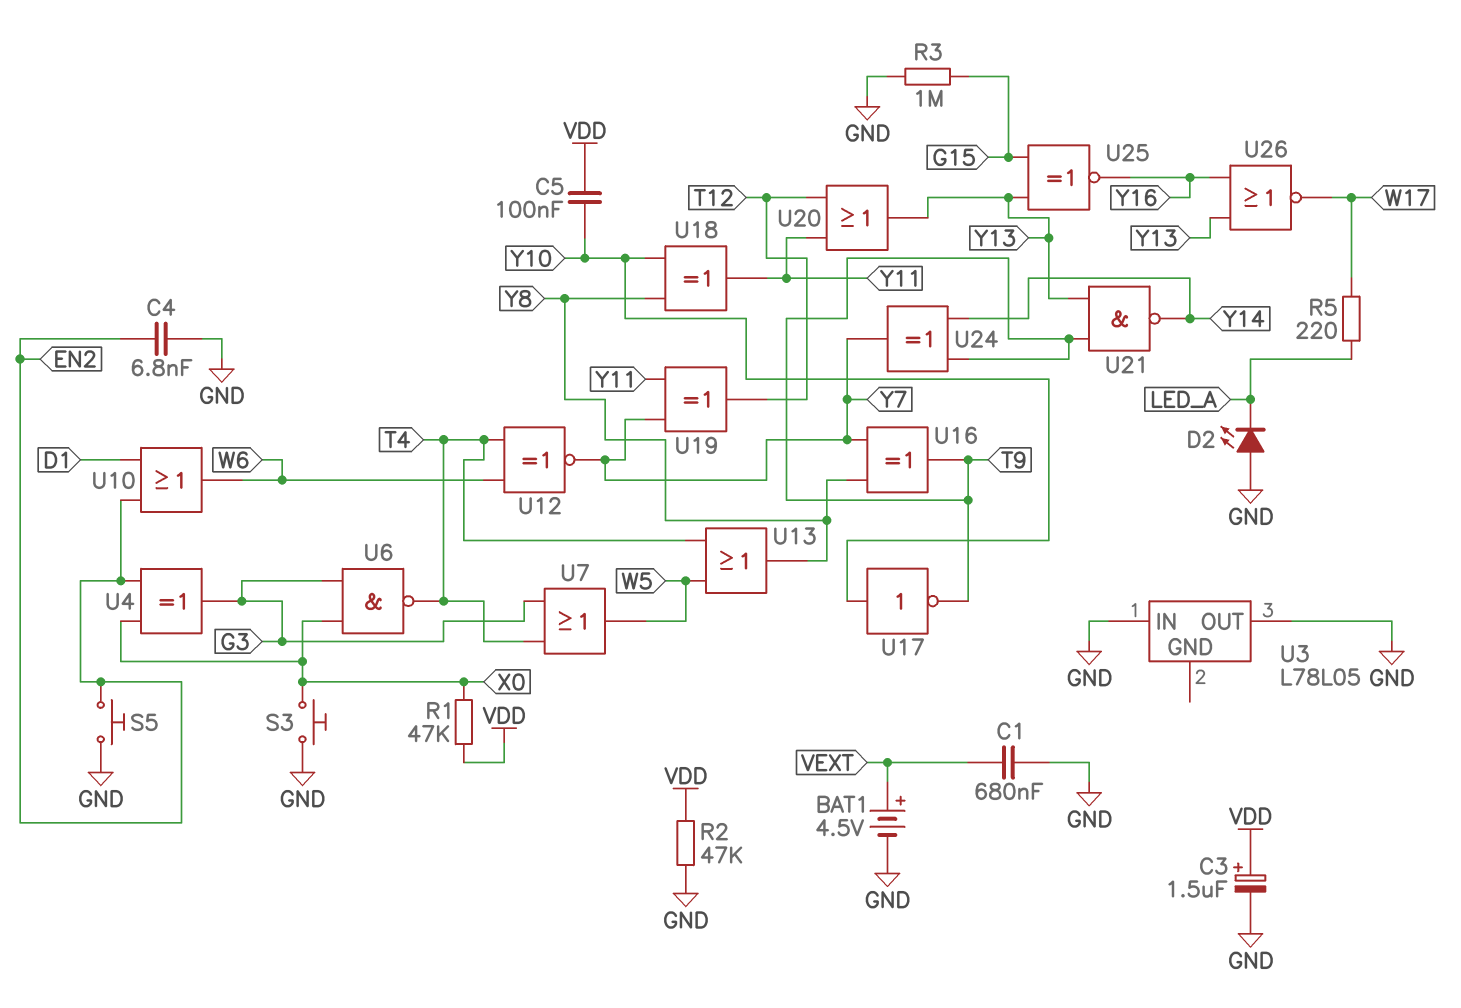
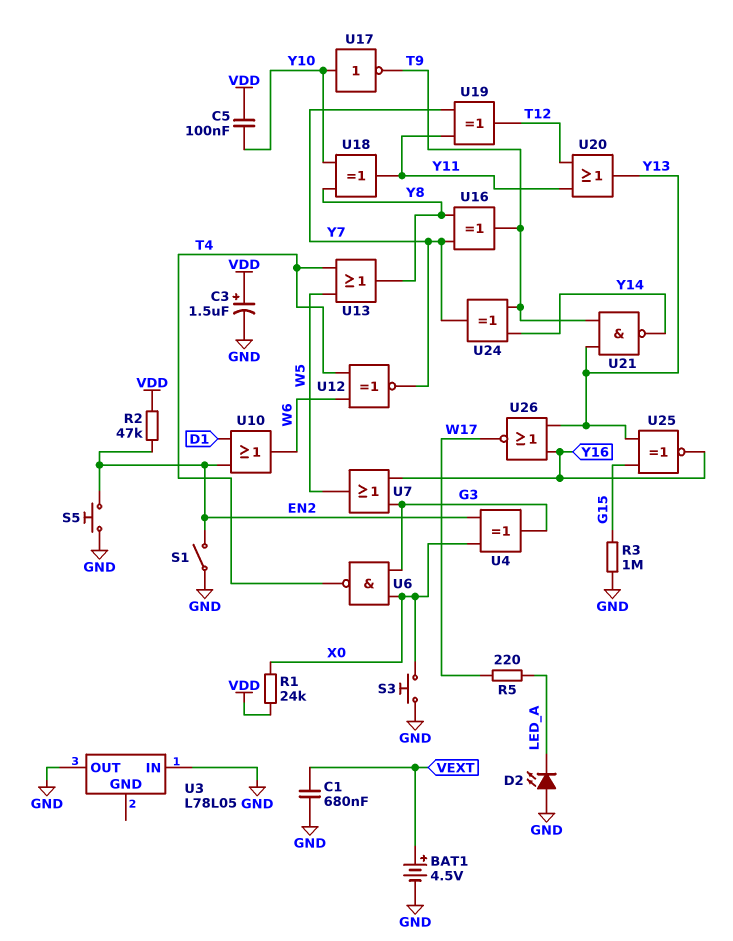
C4: 6.8nF (EN2, GND) -> none
R1: 47k (VDD, X0) -> 24k (VDD, X0)
R2: 47k (GND, VDD) -> 47k (EN2, VDD)
S1: none -> switch (EN2, GND)
U7: OR (in G3, in T4, out W5) -> OR (in G3, in Y16, out W5)

